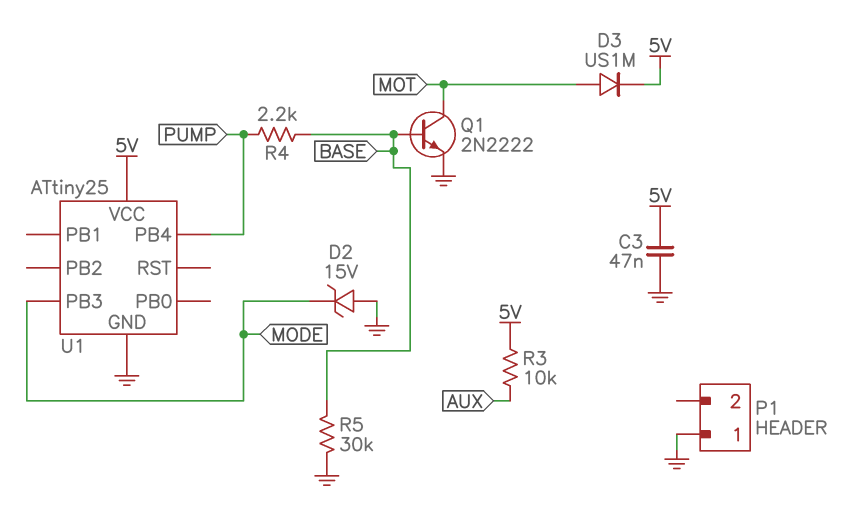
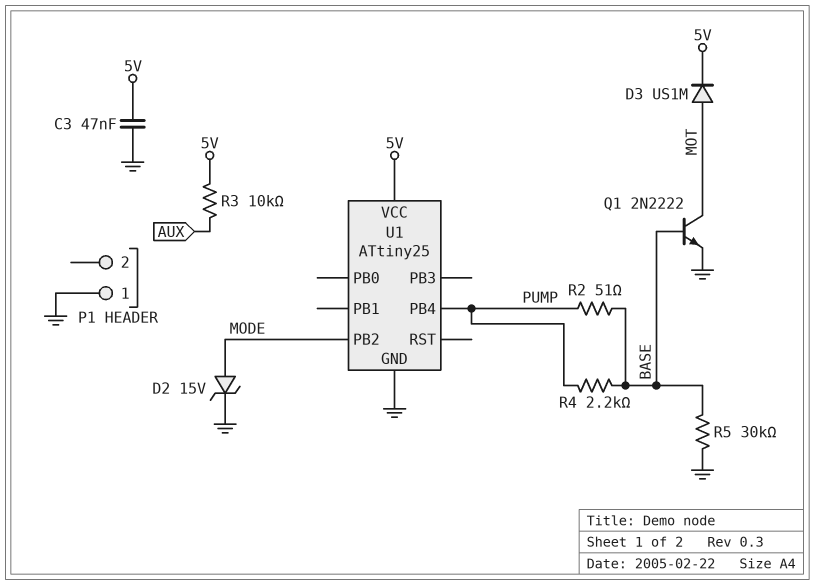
D2: zener 15V (A GND, K MODE) -> zener 15V (A MODE, K GND)
R2: none -> 51 (BASE, PUMP)
U1 pin PB2: none -> MODE
U1 pin PB3: MODE -> none

